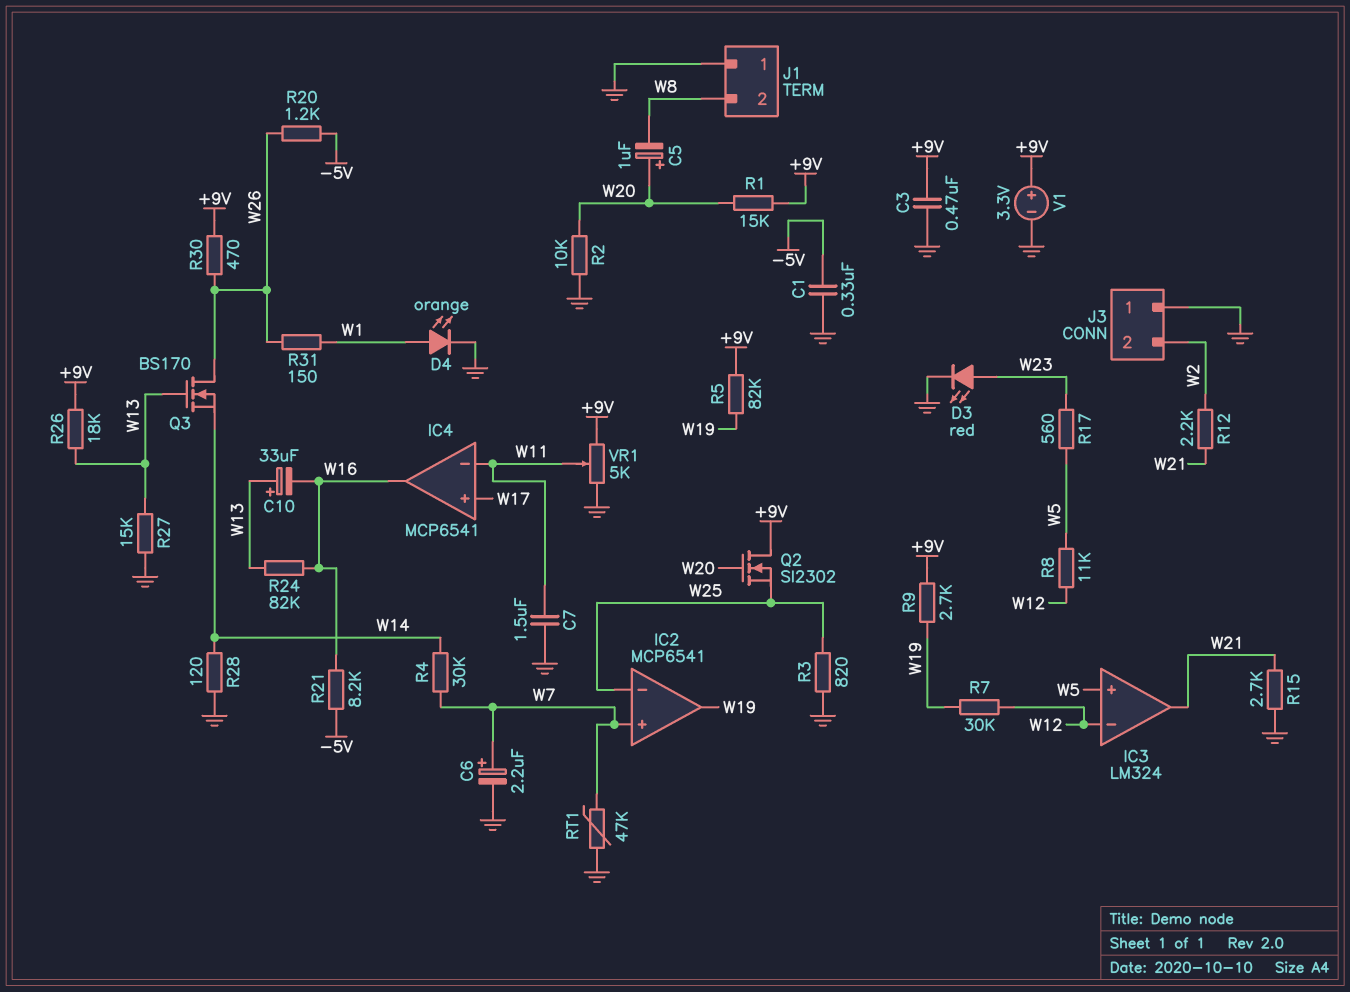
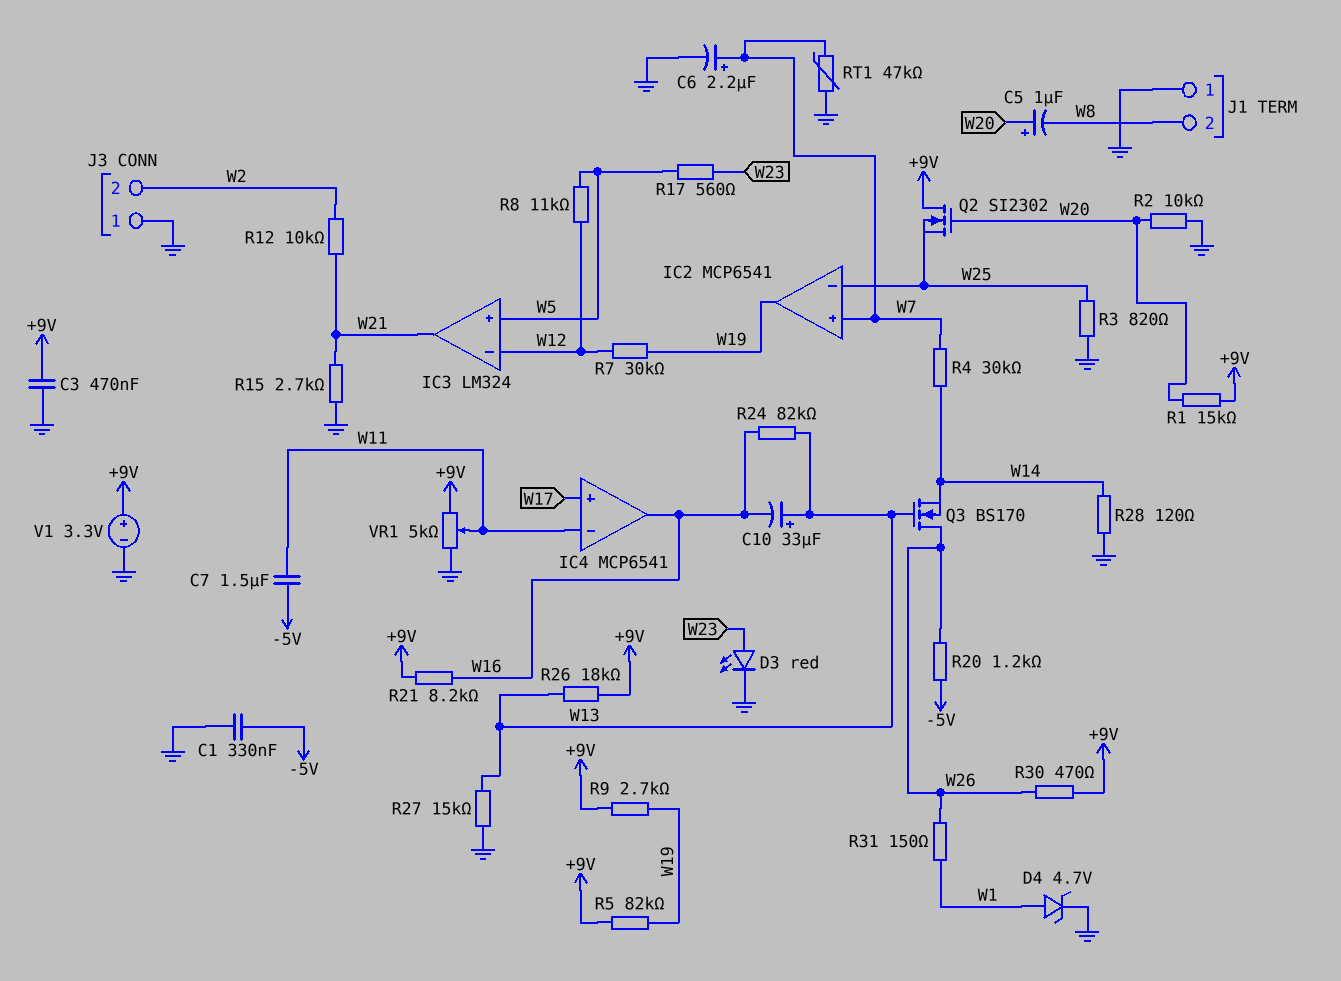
C7: 1.5uF (GND, W11) -> 1.5uF (-5V, W11)
D4: LED orange (A W1, K GND) -> zener 4.7V (A W1, K GND)
R12: 2.2k (W2, W21) -> 10k (W2, W21)
R21: 8.2k (-5V, W16) -> 8.2k (+9V, W16)

